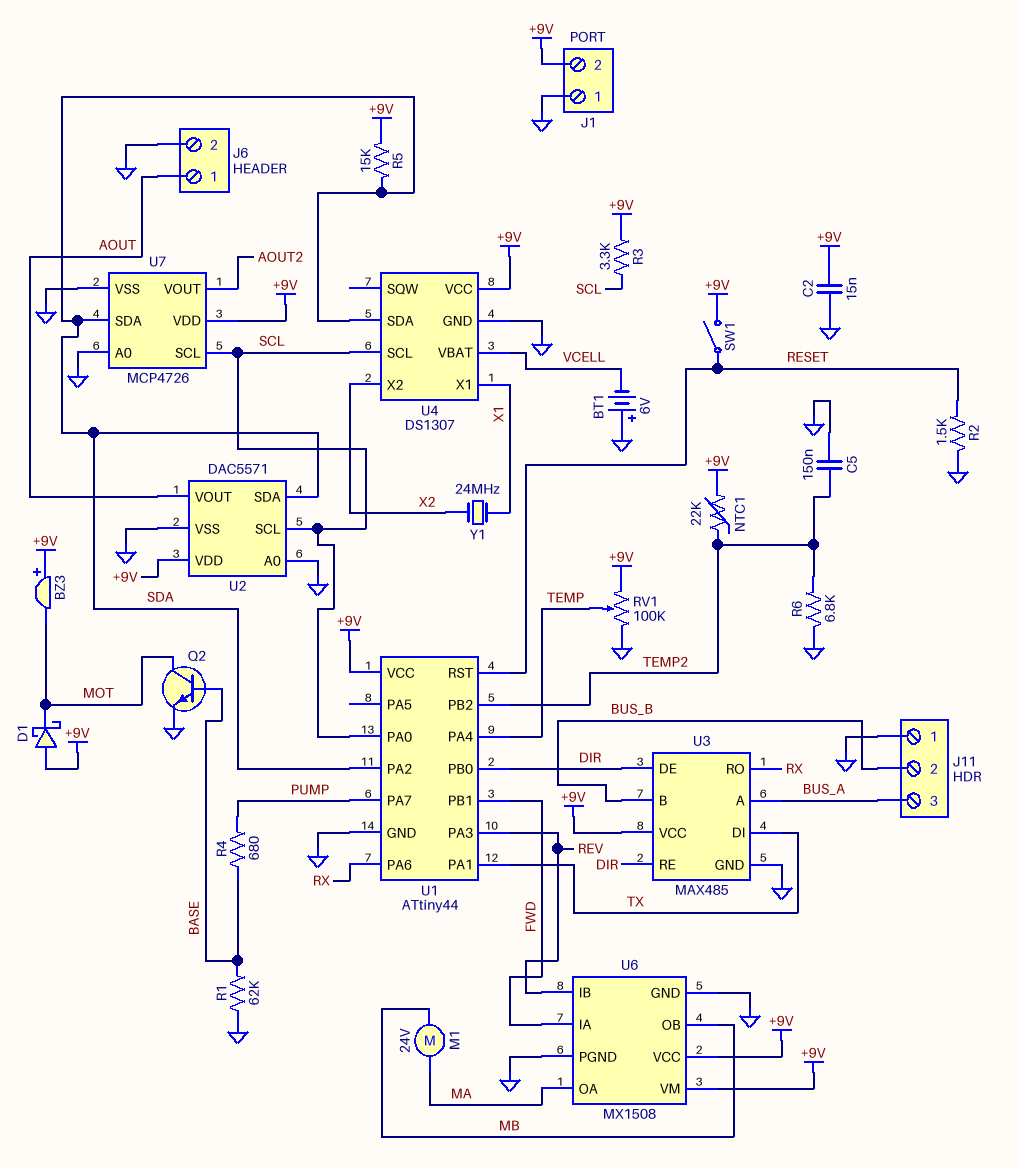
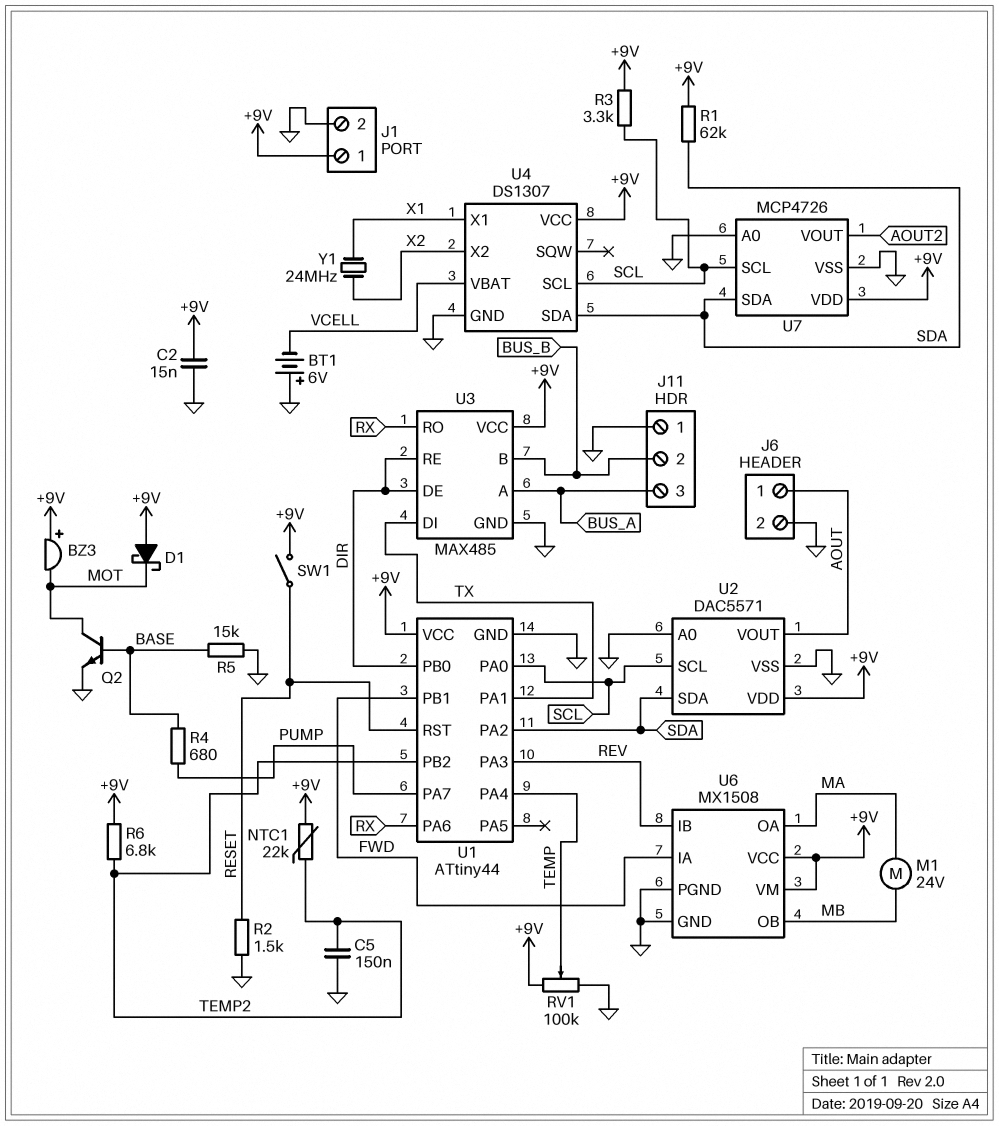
J1 pin 1: GND -> +9V
J1 pin 2: +9V -> GND
R1: 62k (BASE, GND) -> 62k (+9V, SDA)
R5: 15k (+9V, SDA) -> 15k (BASE, GND)
R6: 6.8k (GND, TEMP2) -> 6.8k (+9V, TEMP2)

